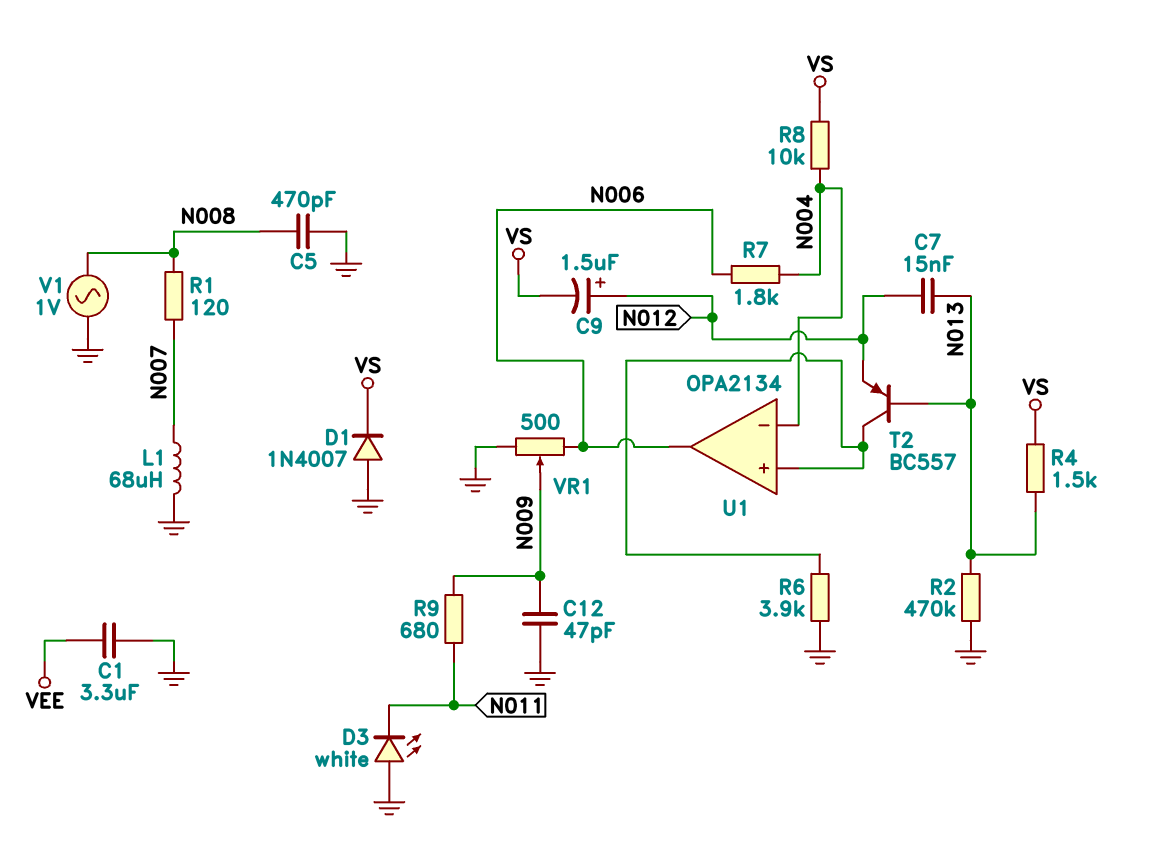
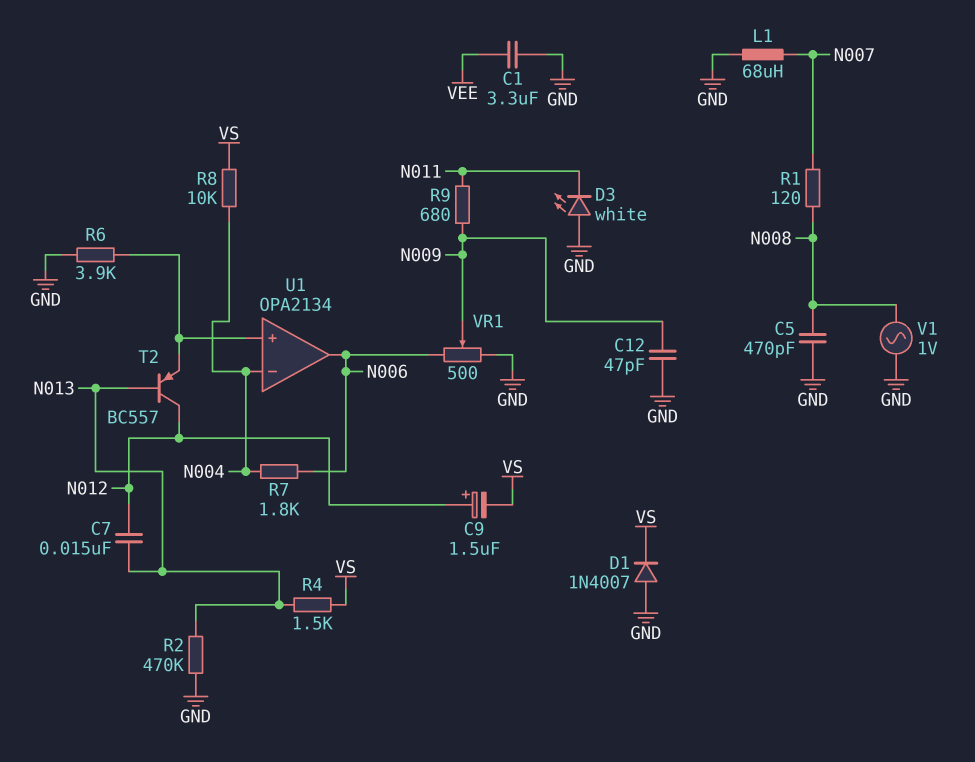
T2: PNP BC557 (B N013, C U1/in+, E N012) -> PNP BC557 (B N013, C N012, E U1/in+)

